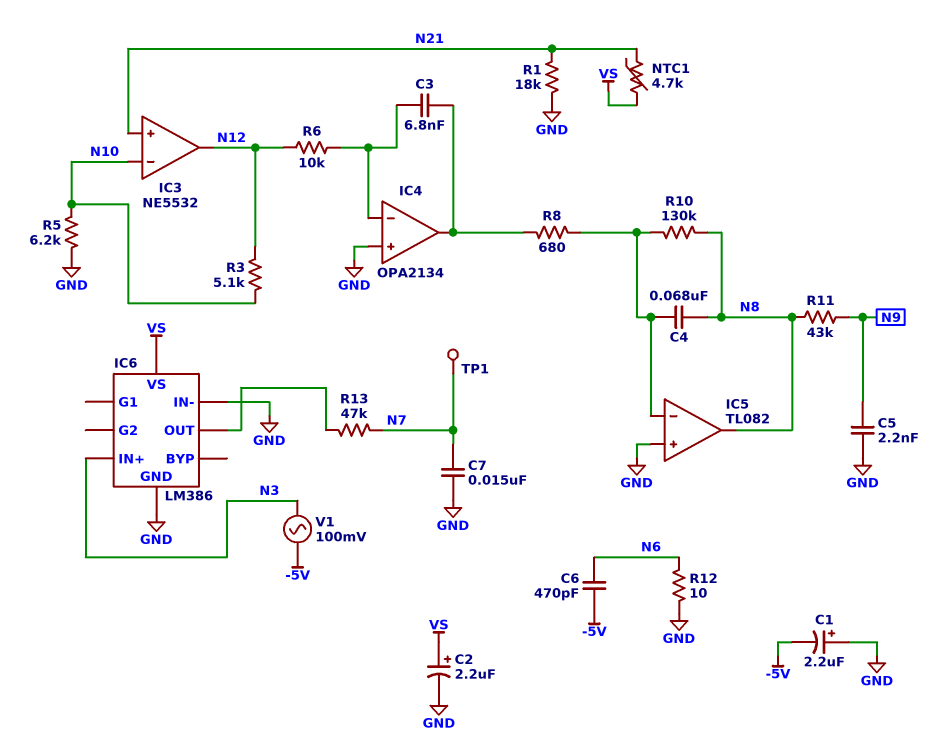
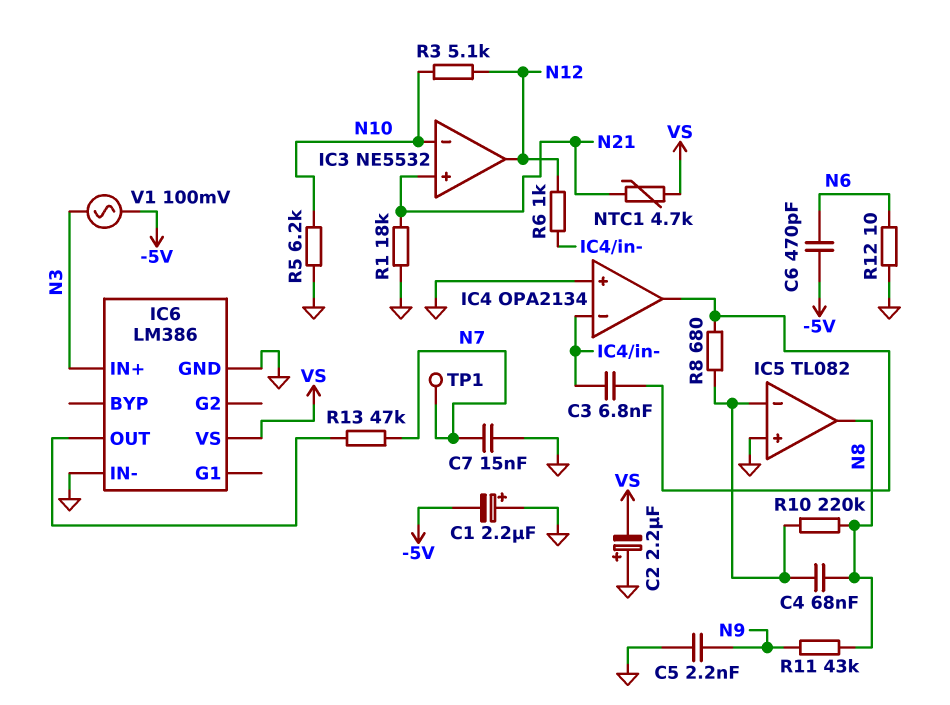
C2: 2.2uF (plus VS, minus GND) -> 2.2uF (plus GND, minus VS)
R6: 10k (IC4/in-, N12) -> 1k (IC4/in-, N12)
R10: 130k (IC5/in-, N8) -> 220k (IC5/in-, N8)

